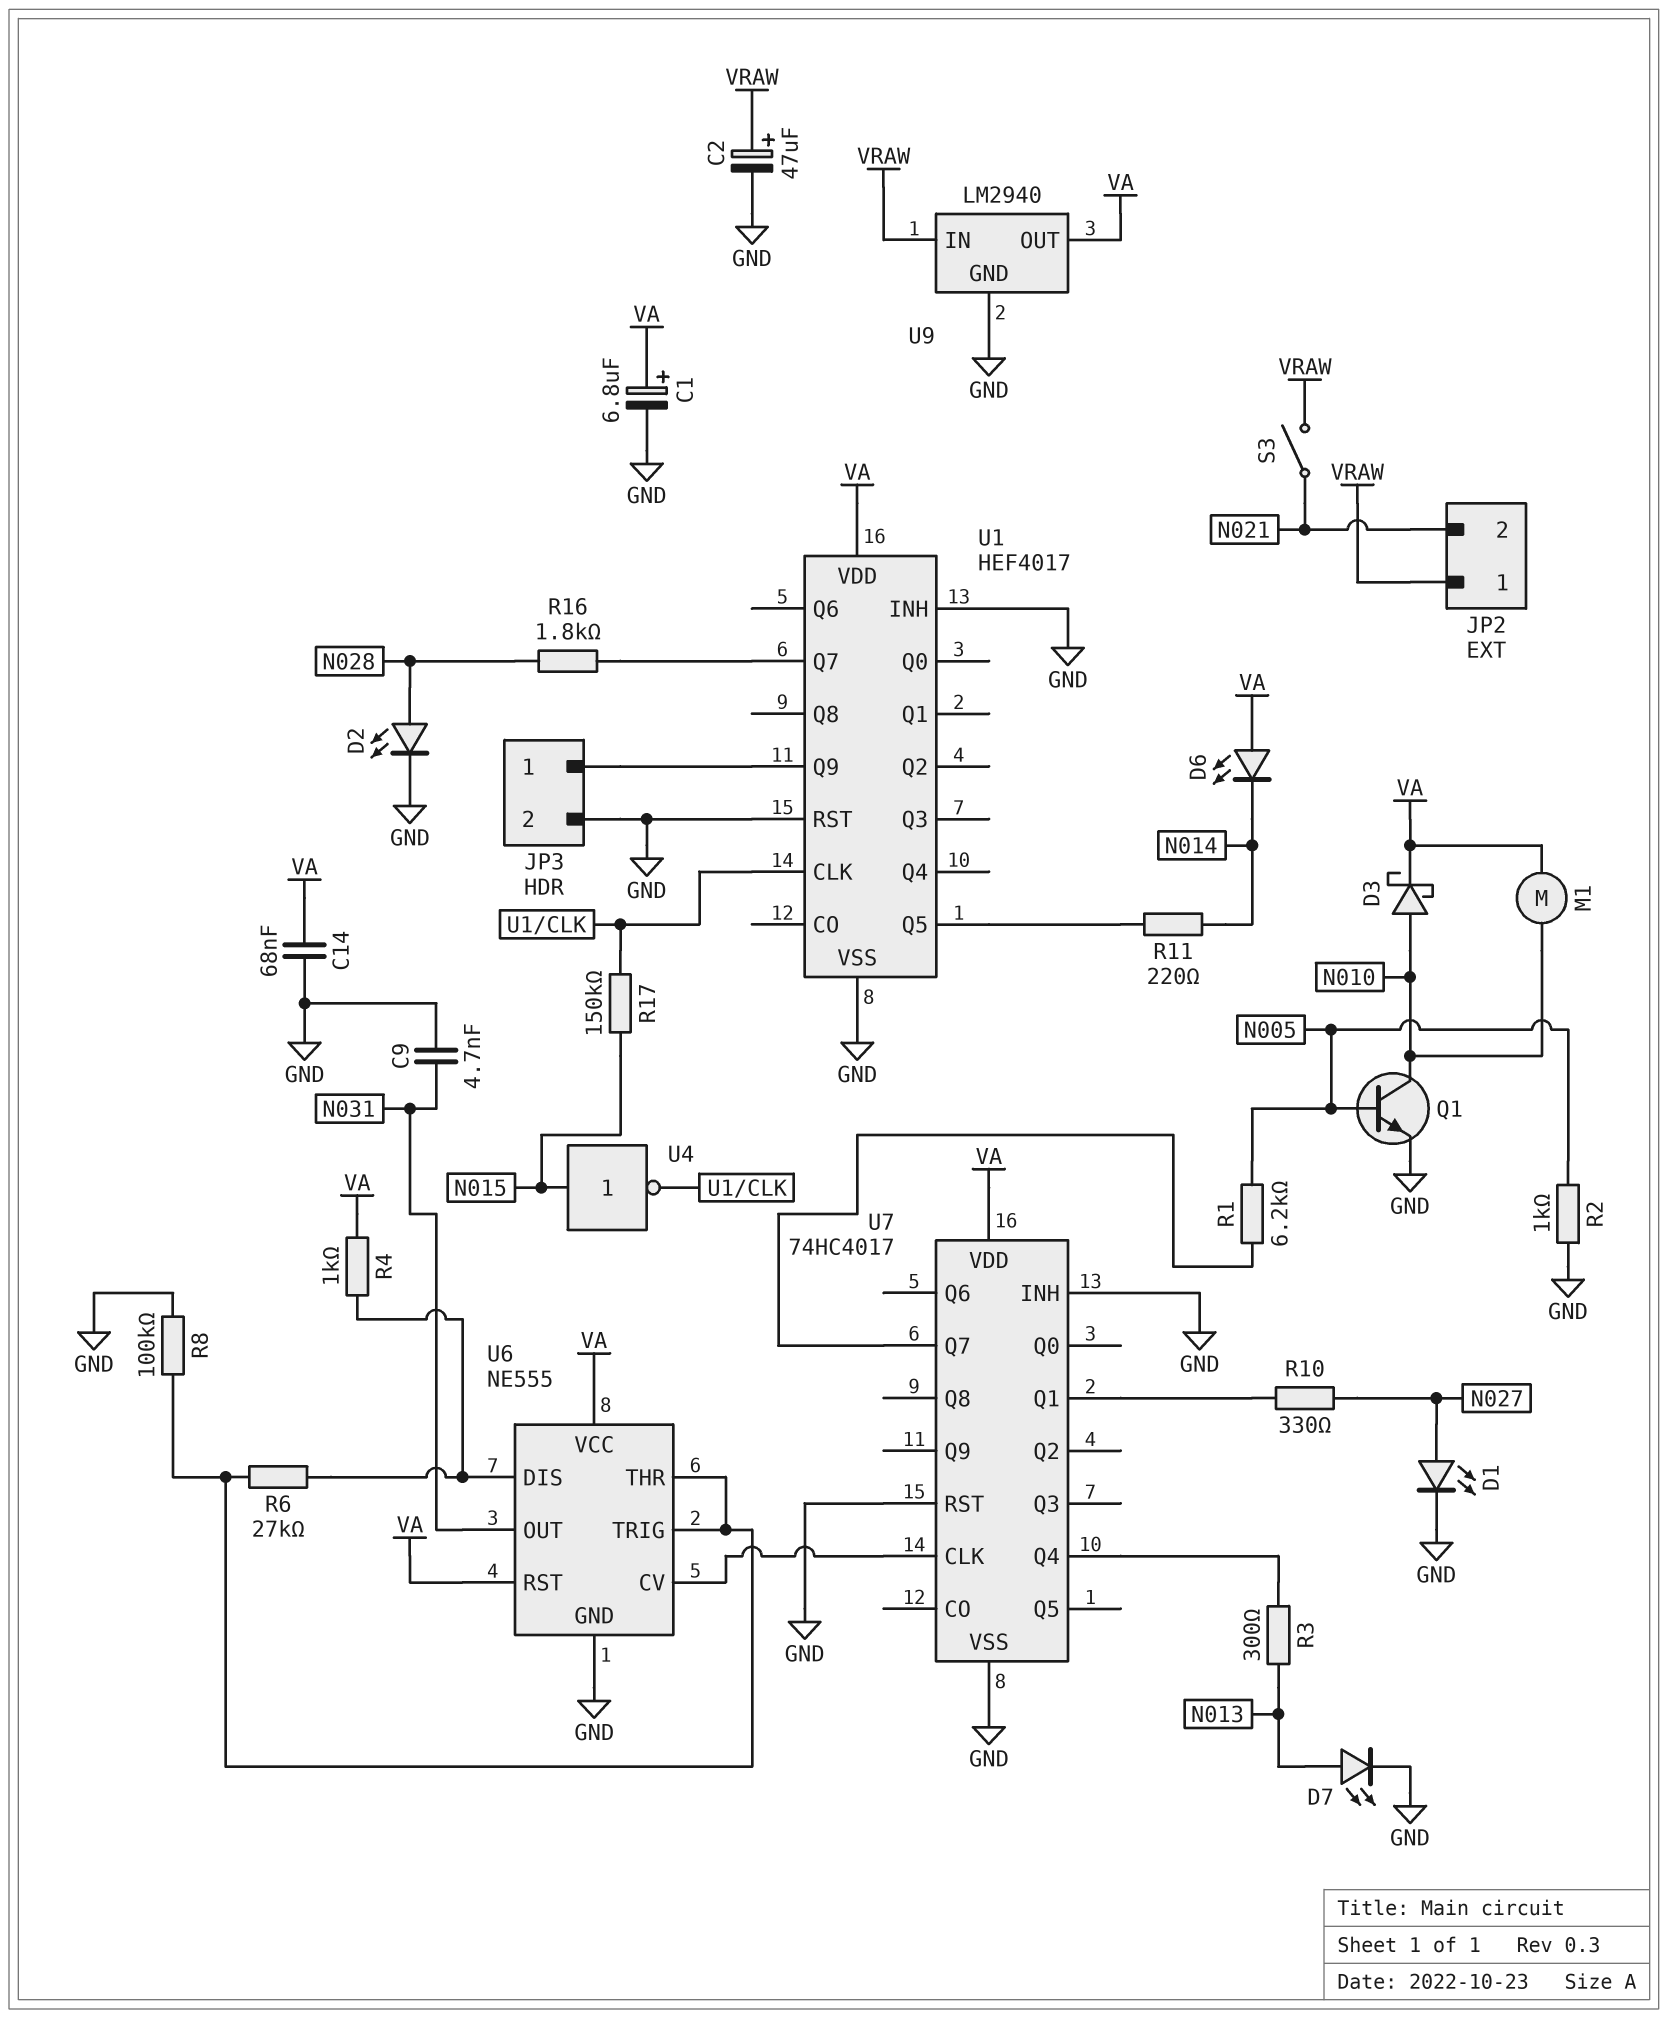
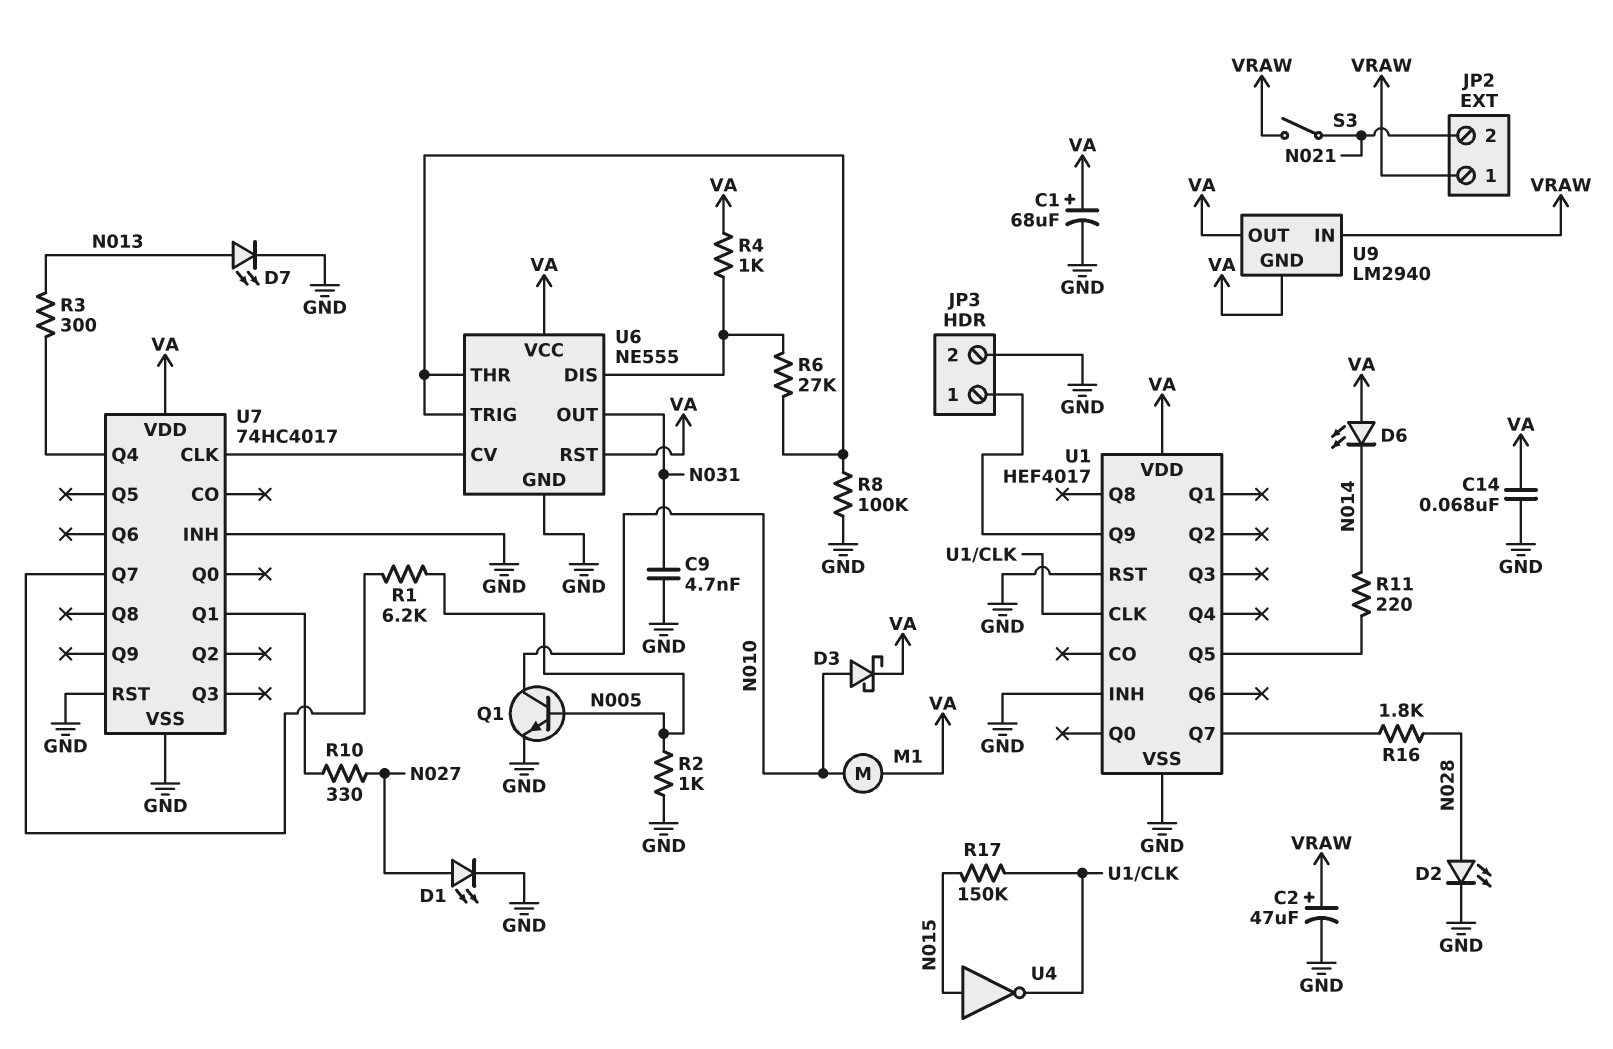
C1: 6.8uF (plus VA, minus GND) -> 68uF (plus VA, minus GND)
U9 pin GND: GND -> VA

